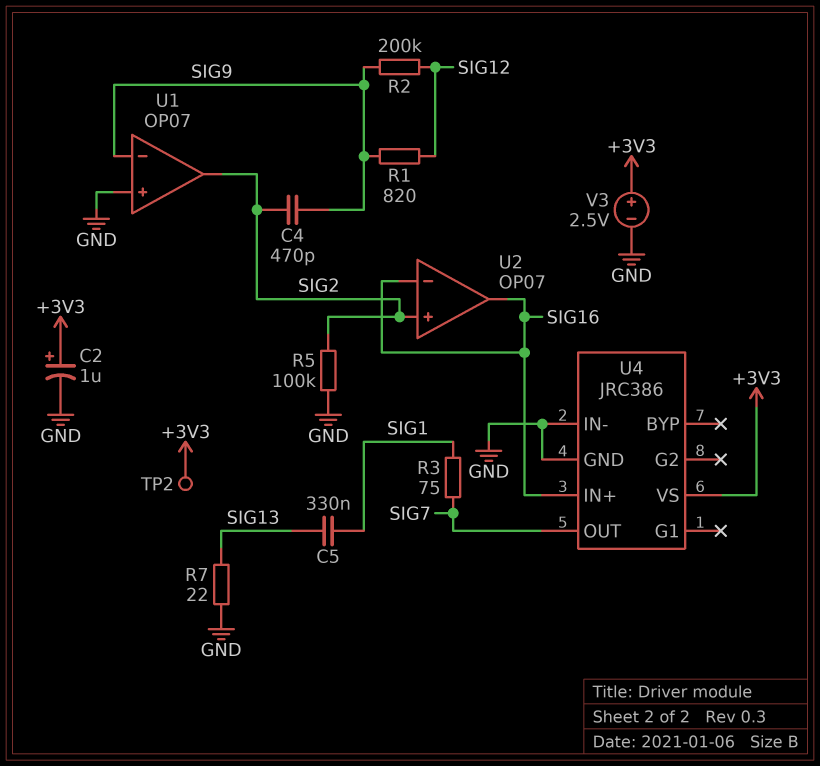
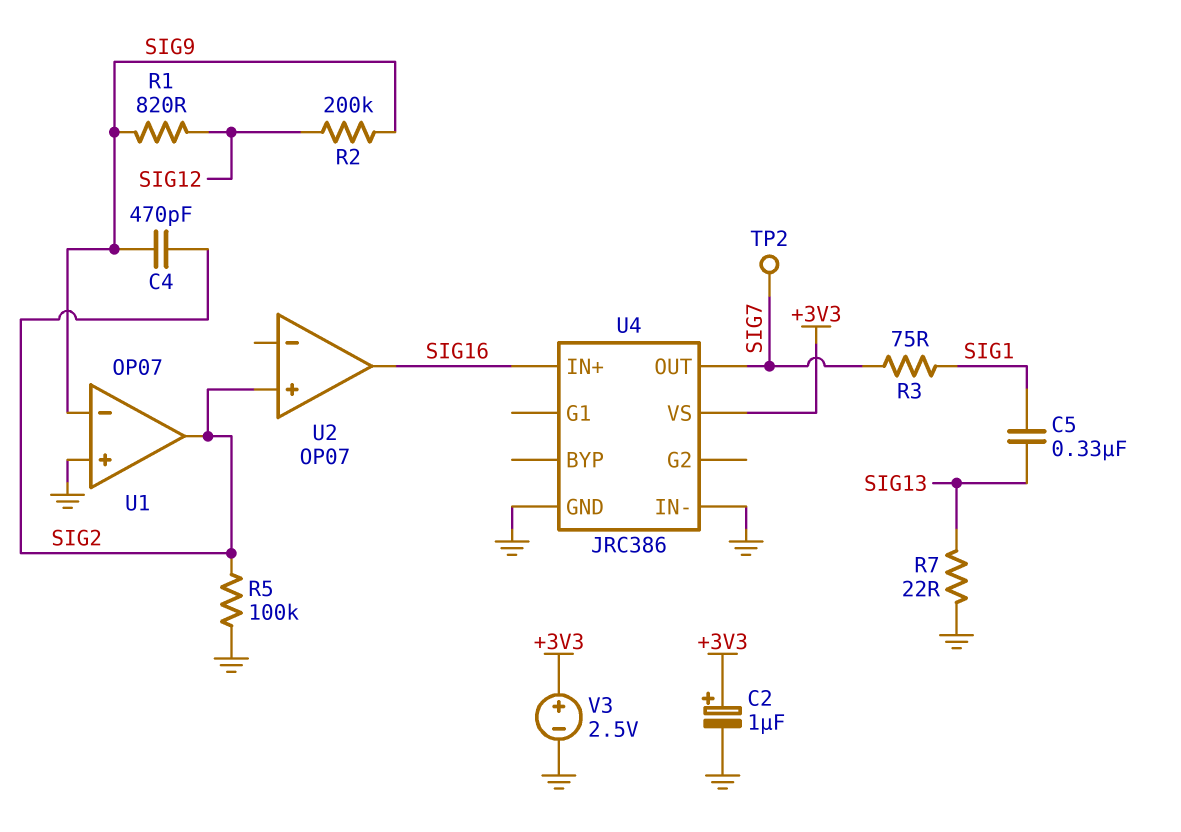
TP2: test point (+3V3) -> test point (SIG7)
U2 pin in-: SIG16 -> none

